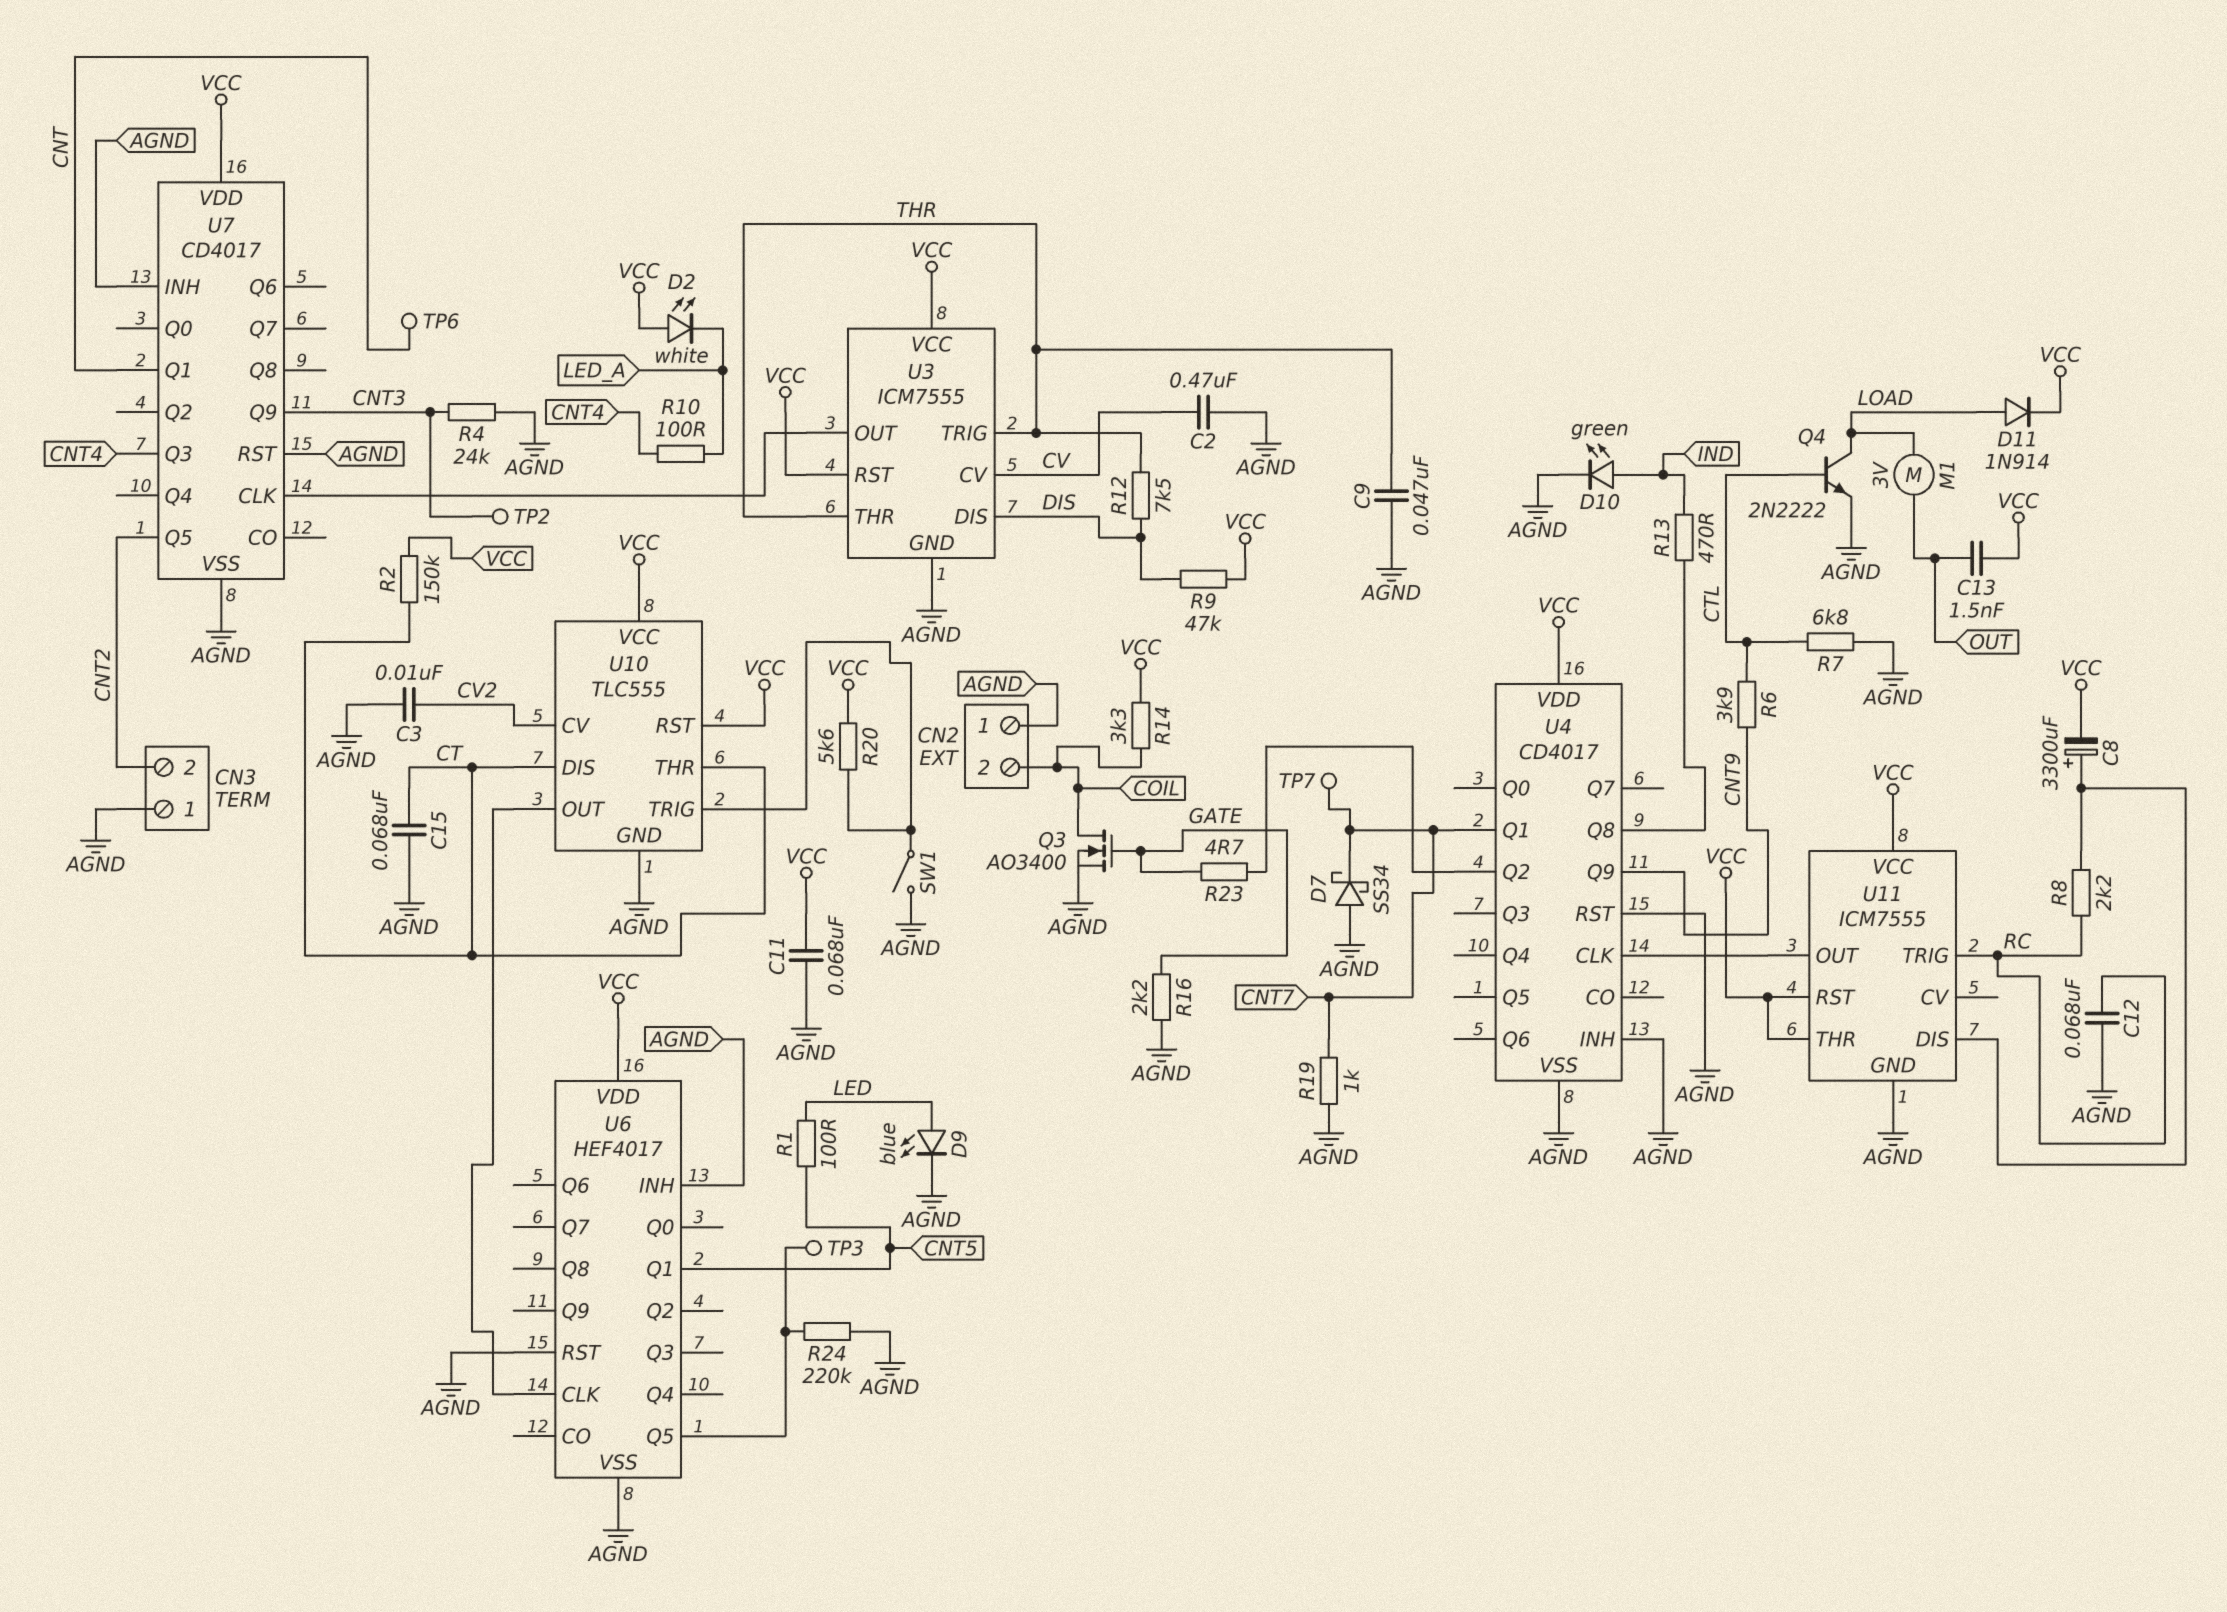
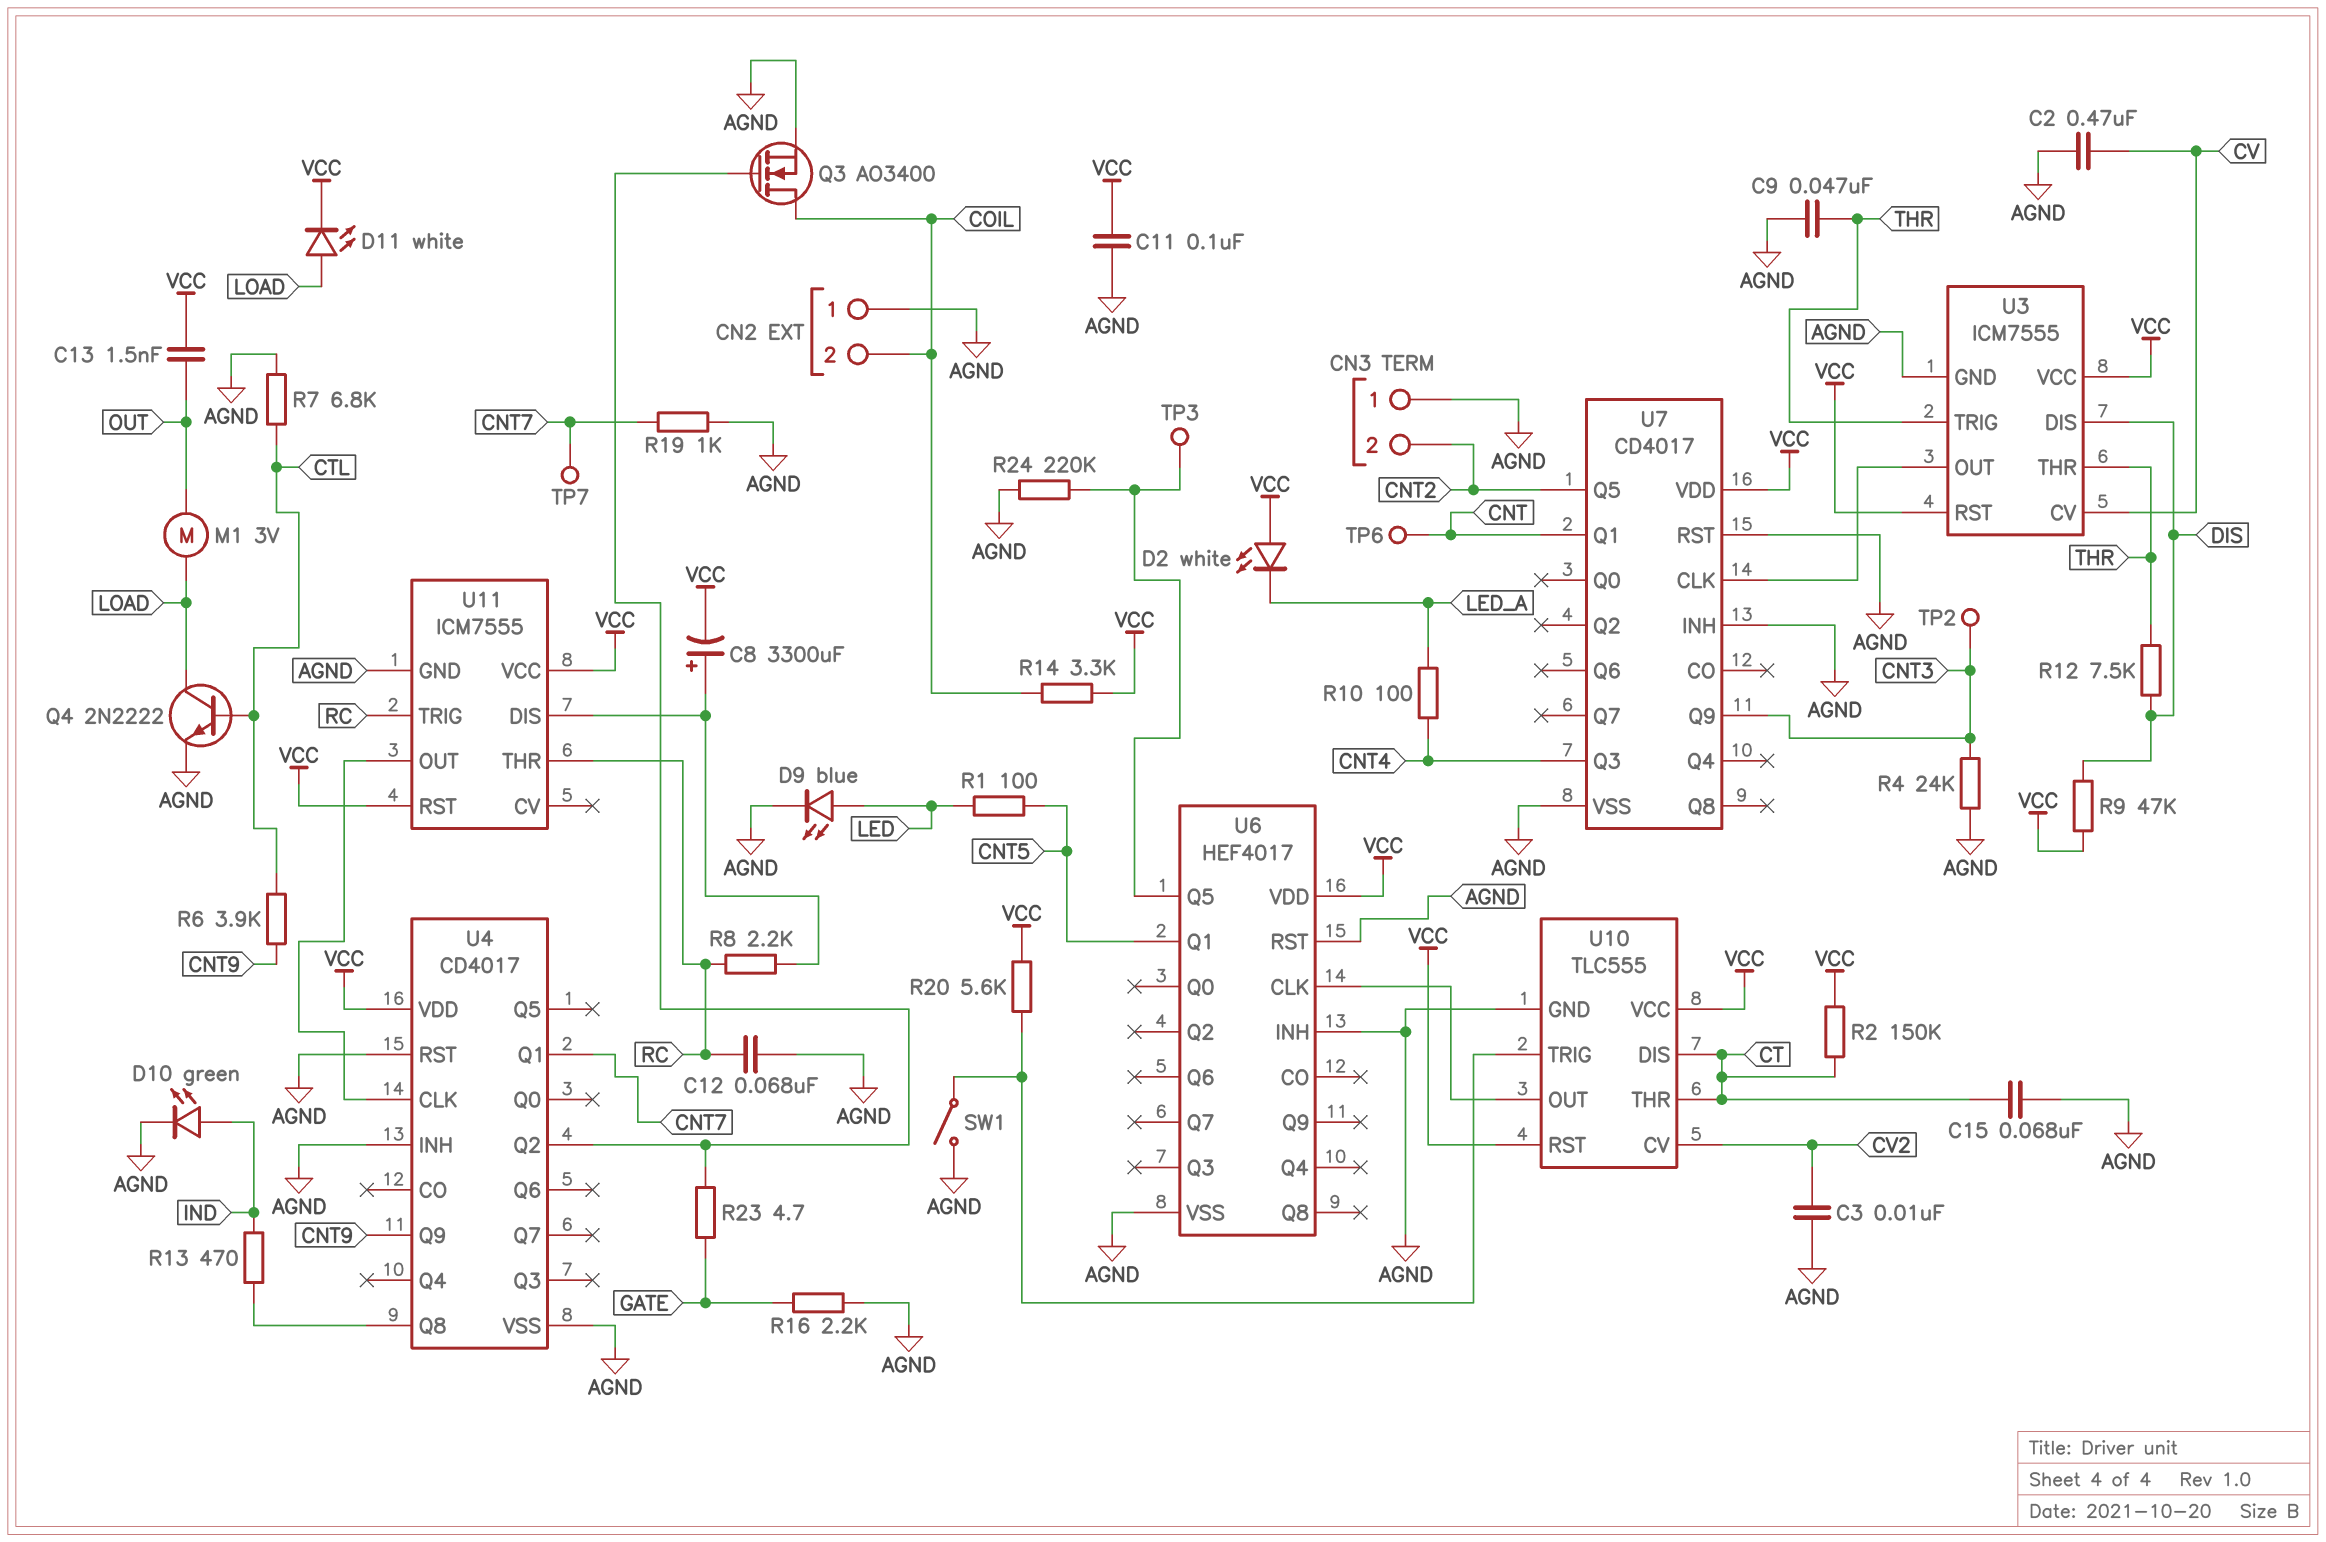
C11: 68nF (AGND, VCC) -> 100nF (AGND, VCC)
D7: schottky SS34 (A AGND, K CNT7) -> none
D11: diode 1N914 (A LOAD, K VCC) -> LED white (A LOAD, K VCC)
Q3: NMOS AO3400 (G GATE, D COIL, S AGND) -> NMOS AO3400 (G U4/Q2, D COIL, S AGND)
U11 pin THR: VCC -> RC

